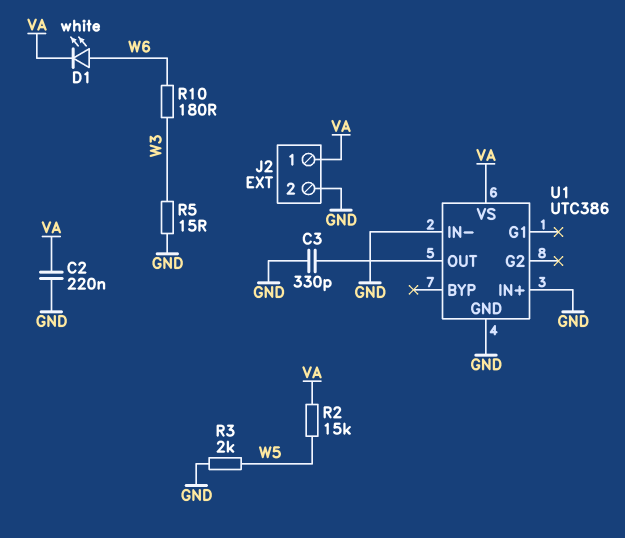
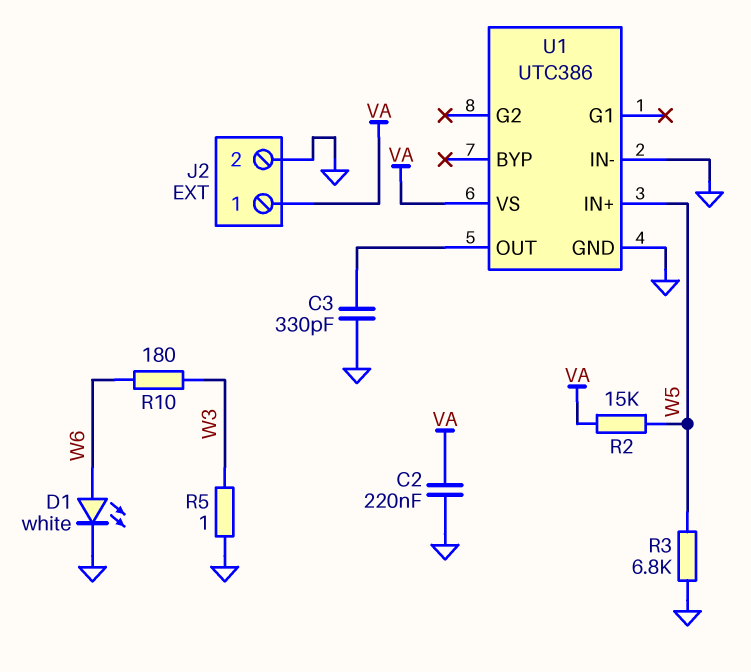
D1: LED white (A W6, K VA) -> LED white (A W6, K GND)
R3: 2k (GND, W5) -> 6.8k (GND, W5)
R5: 15 (GND, W3) -> 1 (GND, W3)
U1 pin IN+: GND -> W5

